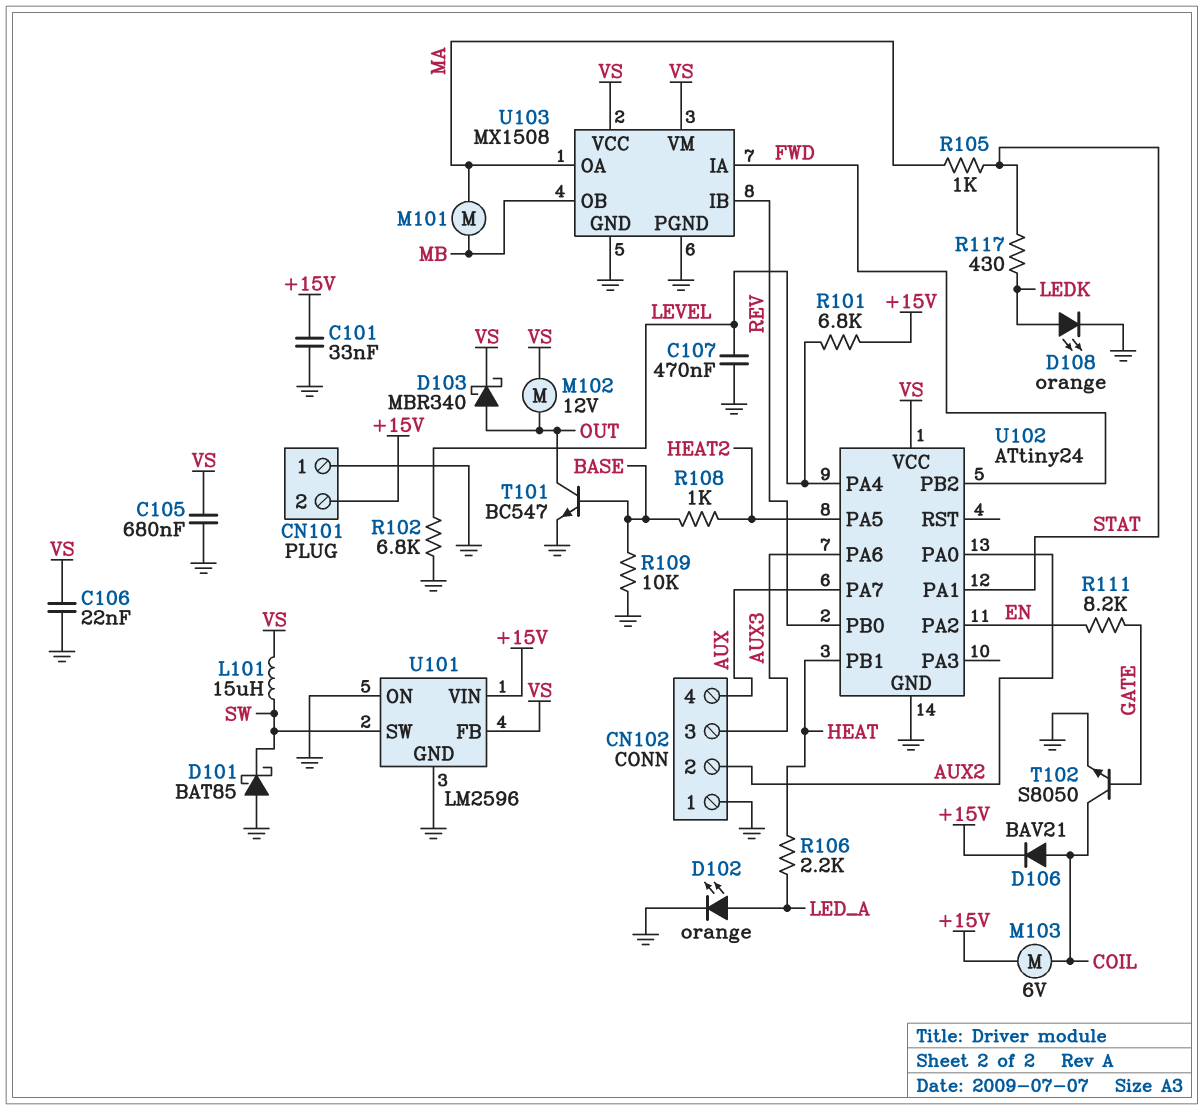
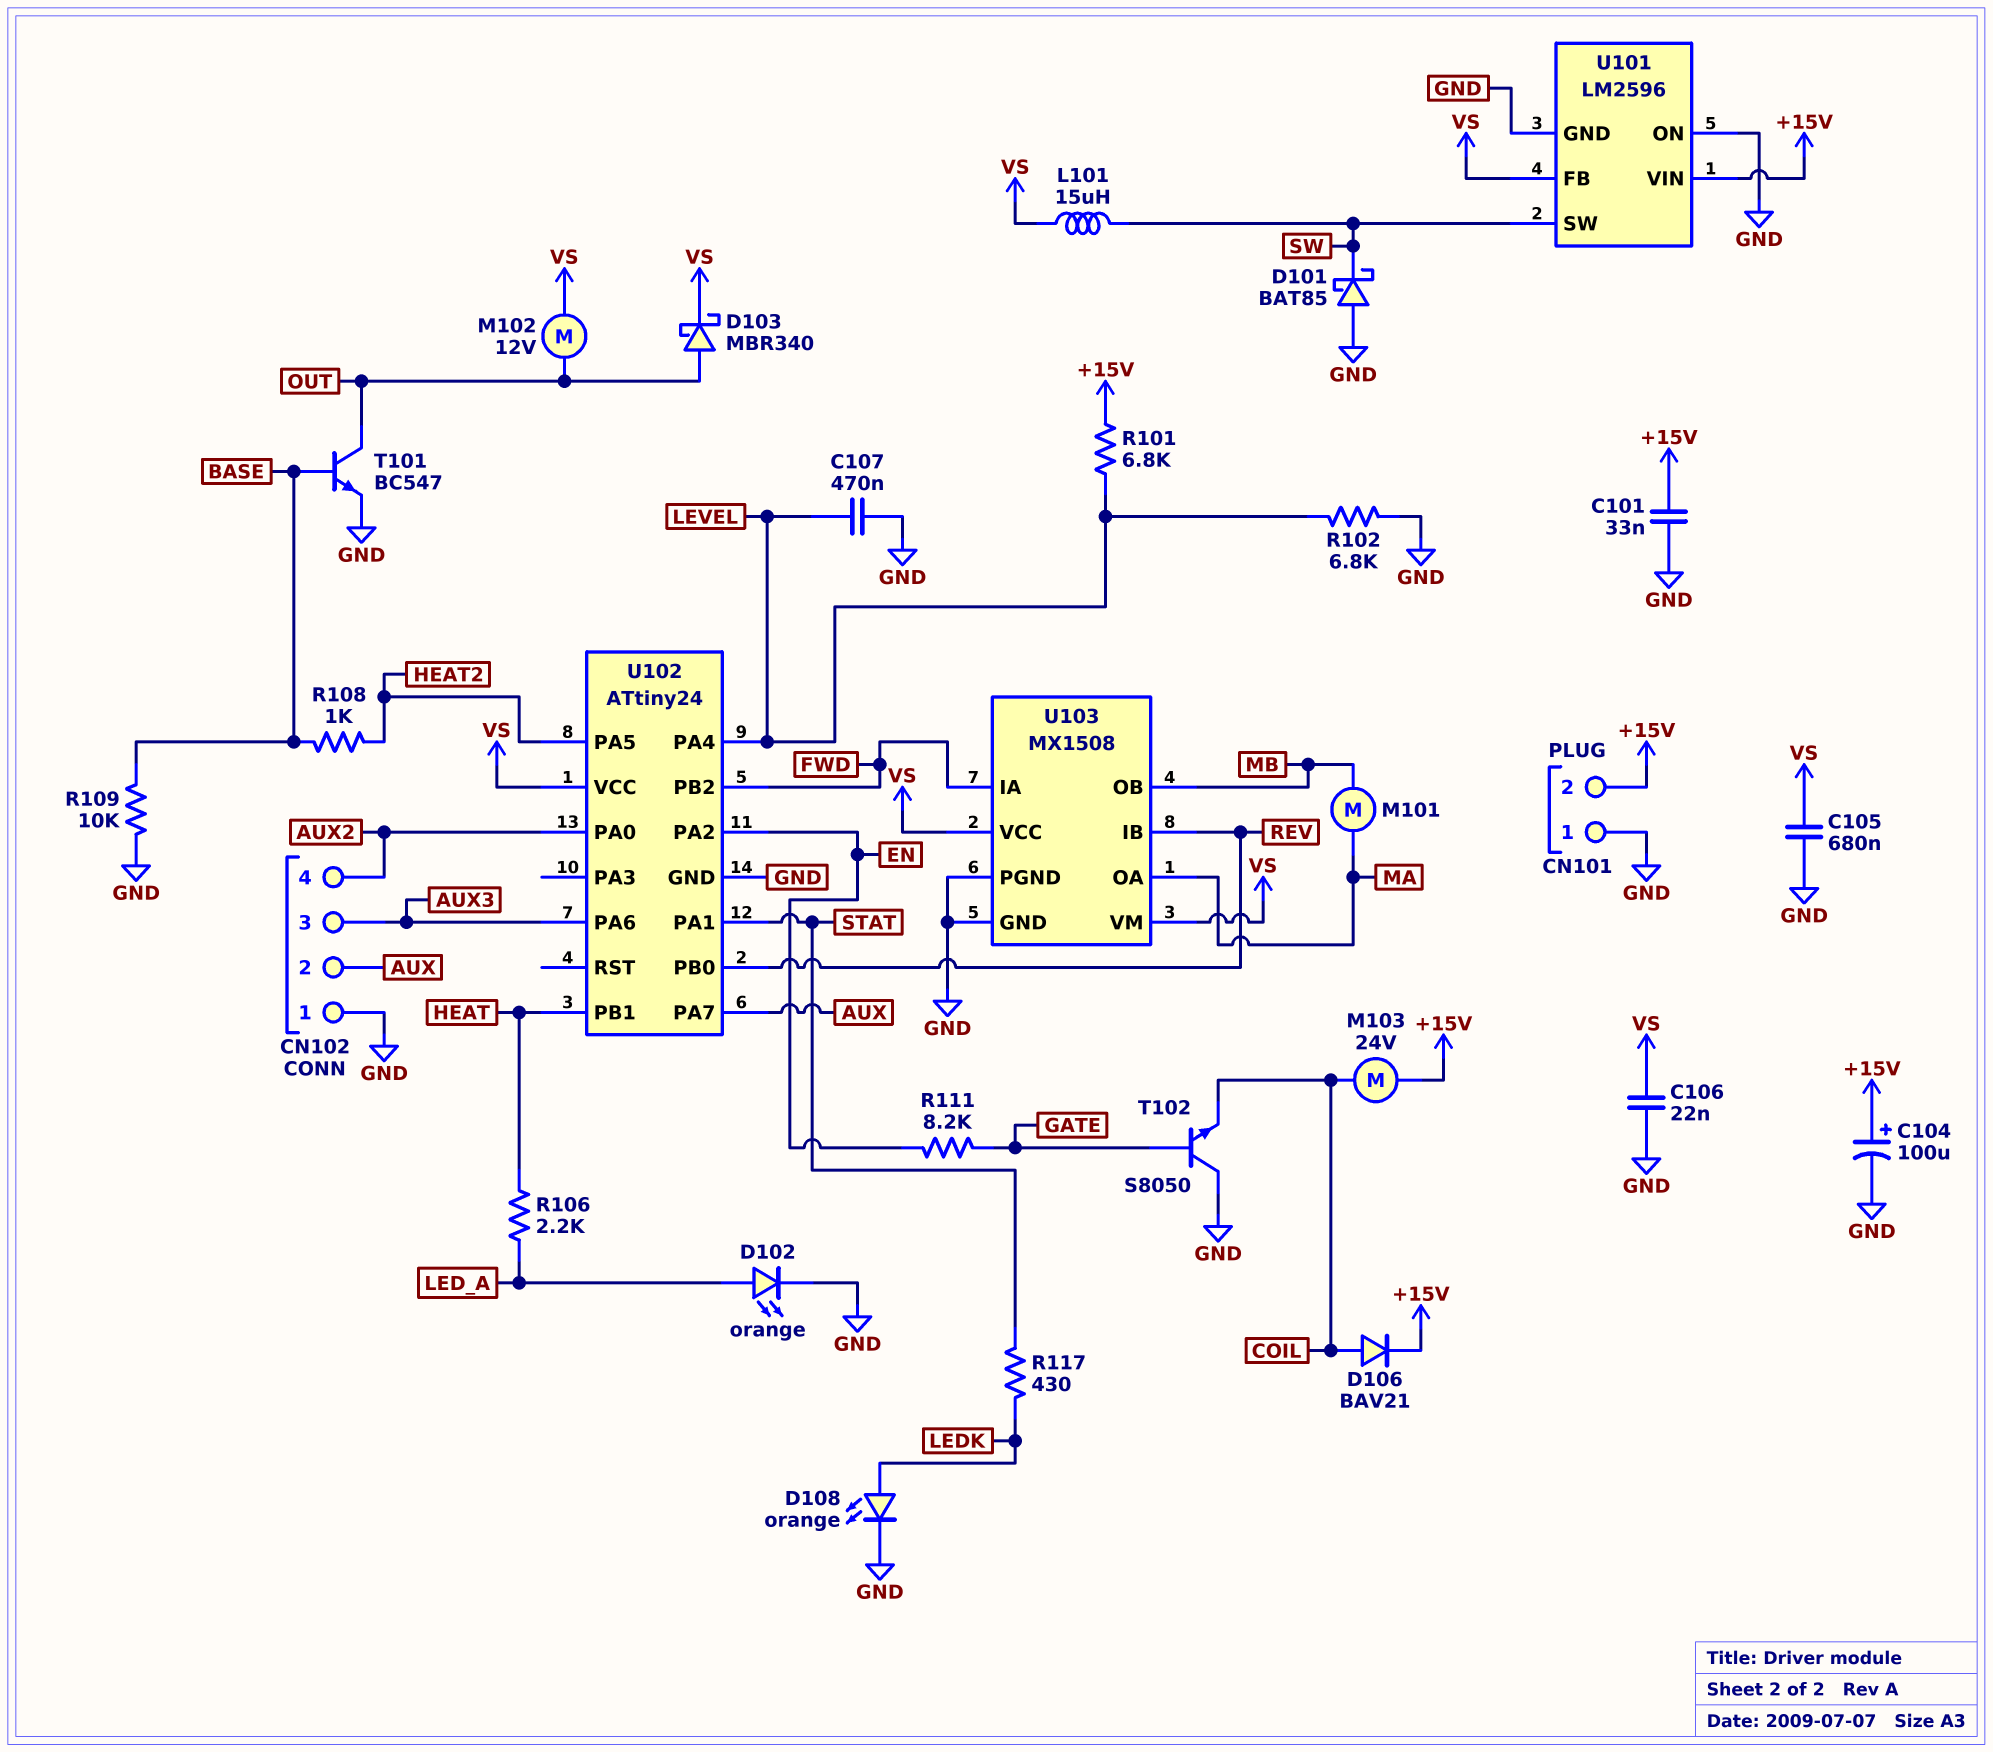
C104: none -> 100uF (plus +15V, minus GND)
CN102 pin 2: AUX2 -> AUX
CN102 pin 4: AUX -> AUX2
M103: motor 6V (+15V, COIL) -> motor 24V (+15V, COIL)
R105: 1k (MA, STAT) -> none
T102: NPN S8050 (B GATE, C COIL, E GND) -> NPN S8050 (B GATE, C GND, E COIL)

